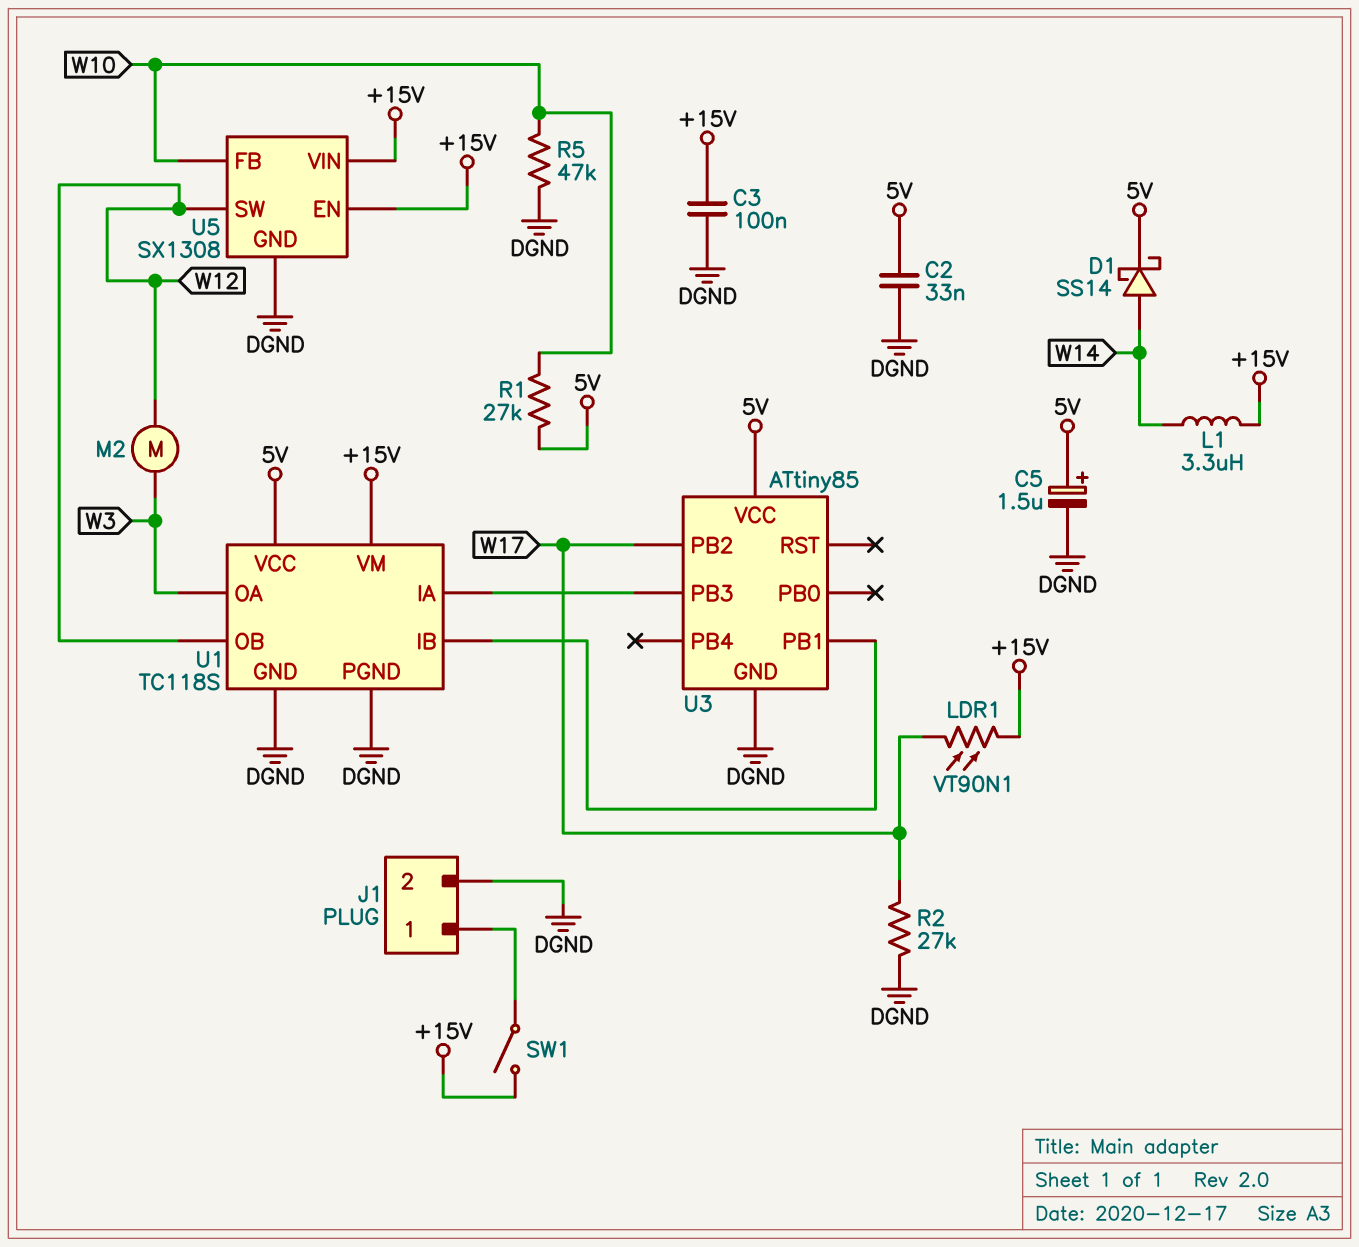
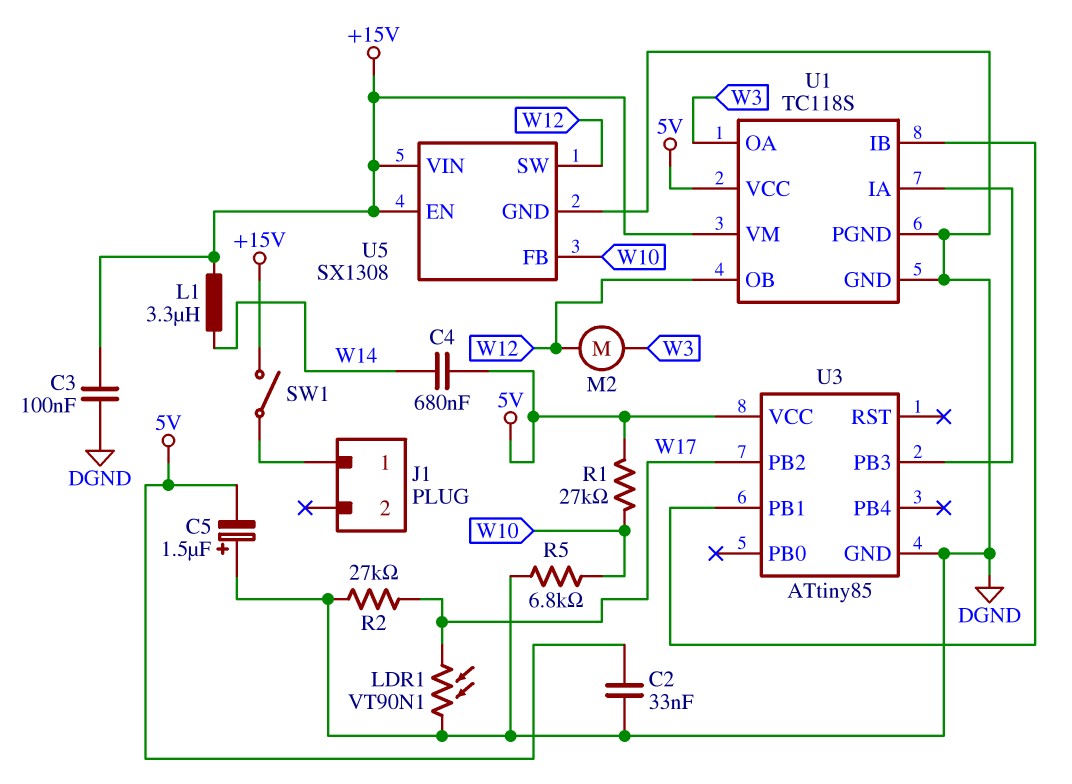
C4: none -> 680nF (5V, W14)
C5: 1.5uF (plus 5V, minus DGND) -> 1.5uF (plus DGND, minus 5V)
D1: schottky SS14 (A W14, K 5V) -> none
J1 pin 2: DGND -> none
LDR1: VT90N1 (+15V, W17) -> VT90N1 (DGND, W17)
R5: 47k (DGND, W10) -> 6.8k (DGND, W10)

